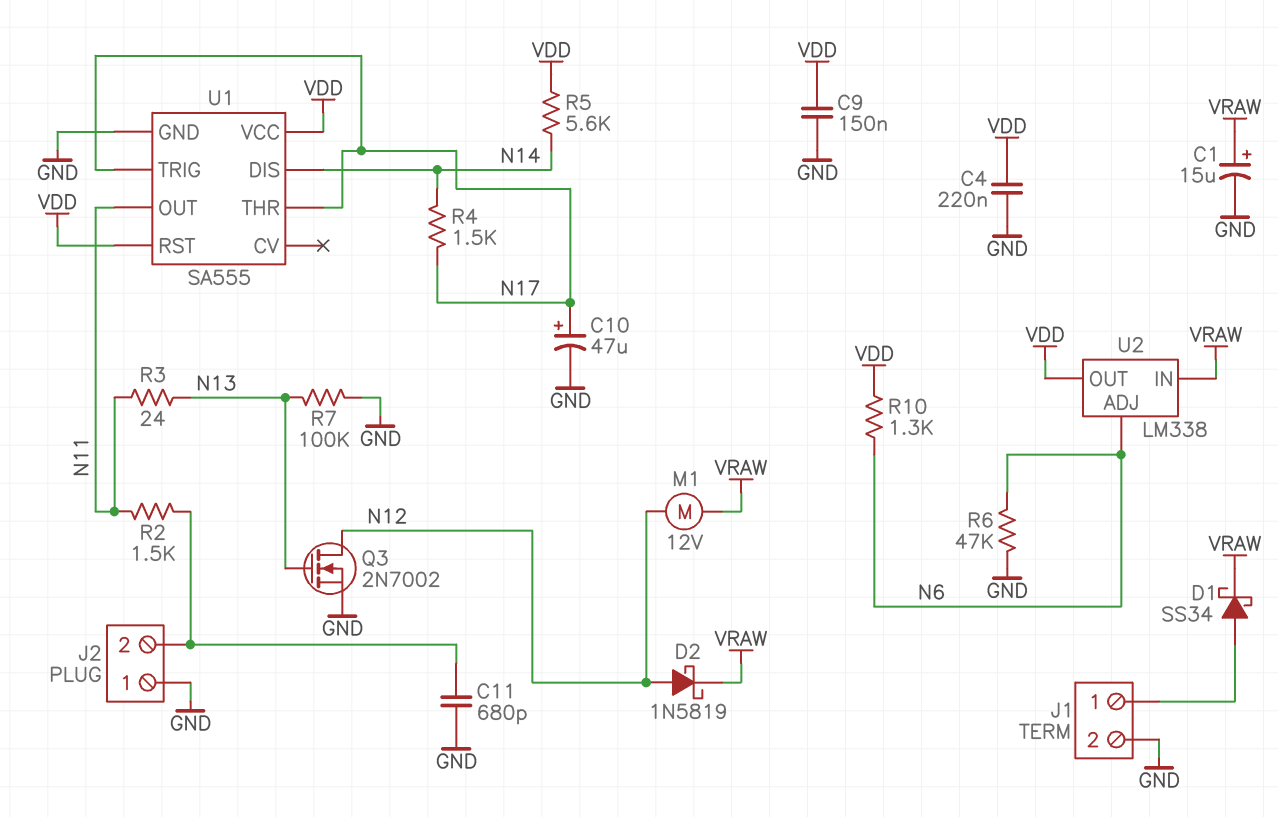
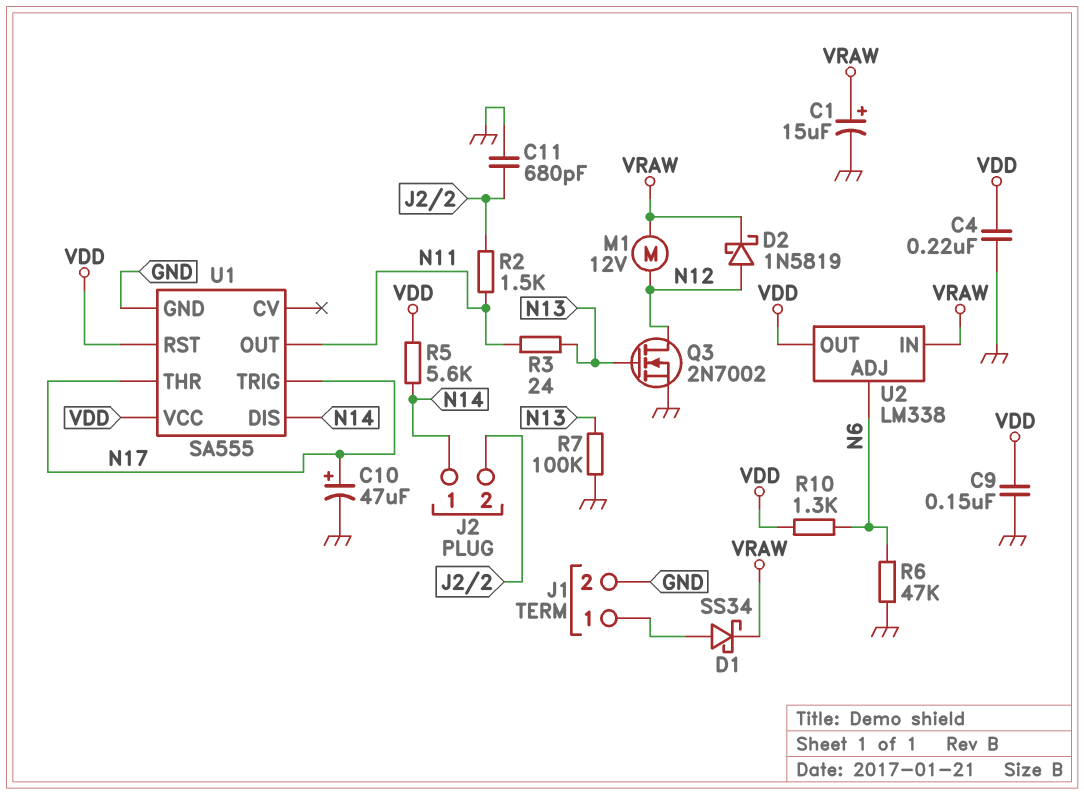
J2 pin 1: GND -> N14
R4: 1.5k (N14, N17) -> none

